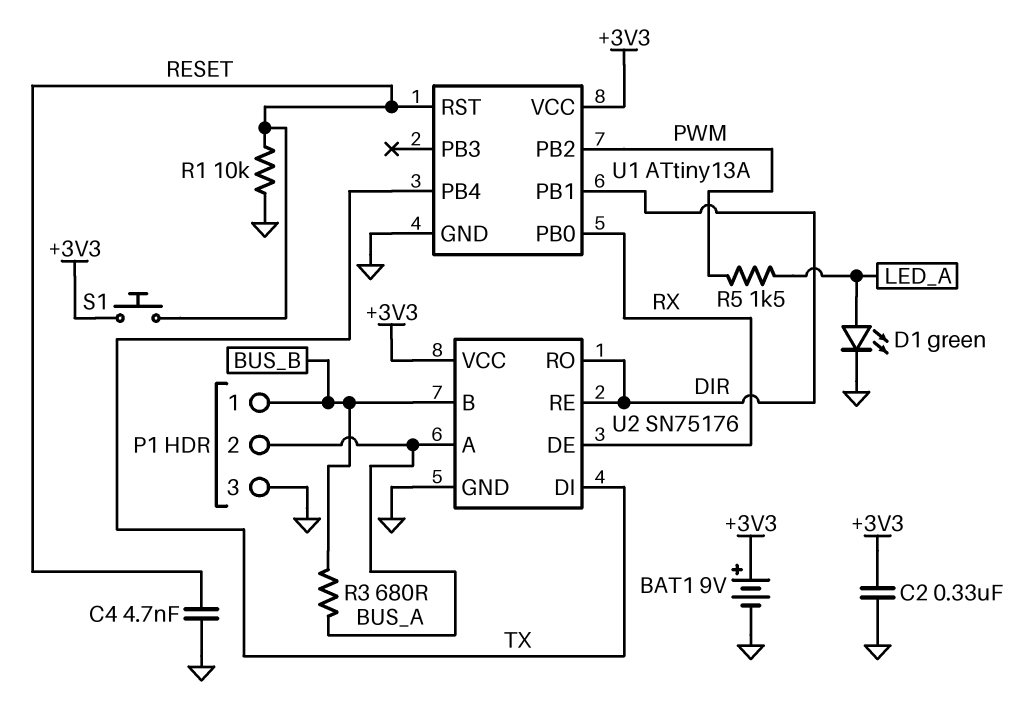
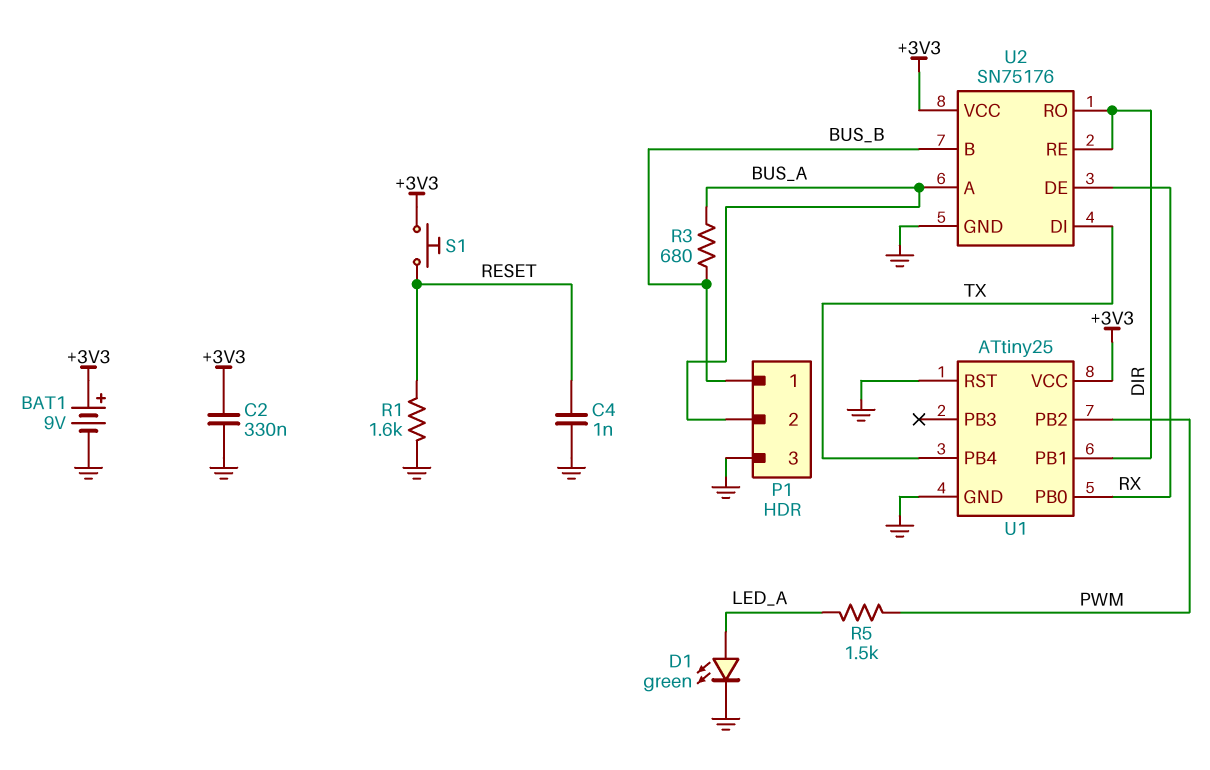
C4: 4.7nF (GND, RESET) -> 1nF (GND, RESET)
R1: 10k (GND, RESET) -> 1.6k (GND, RESET)
U1: ATtiny13A -> ATtiny25
U1 pin RST: RESET -> GND

